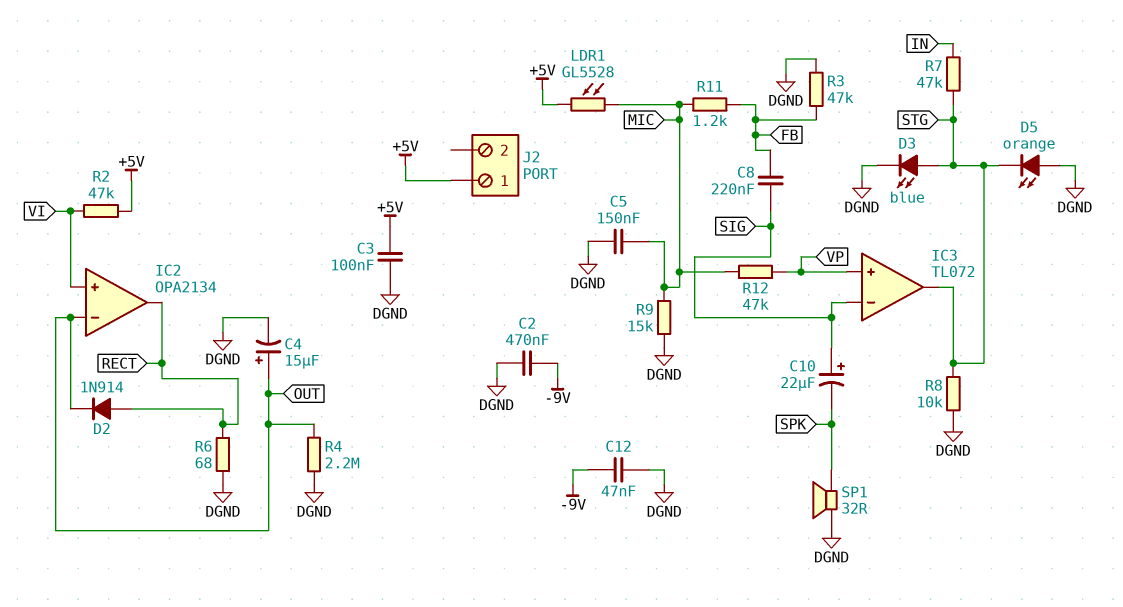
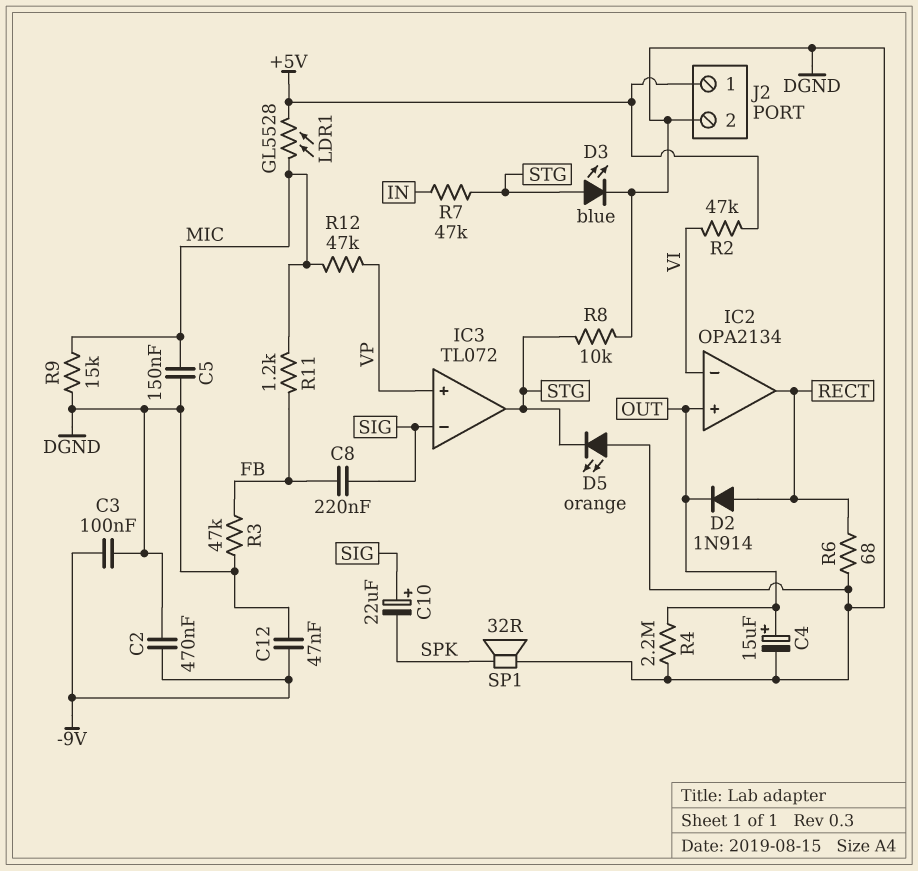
C3: 100nF (+5V, DGND) -> 100nF (-9V, DGND)
IC2 pin in+: VI -> OUT
IC2 pin in-: OUT -> VI
J2 pin 2: none -> DGND

